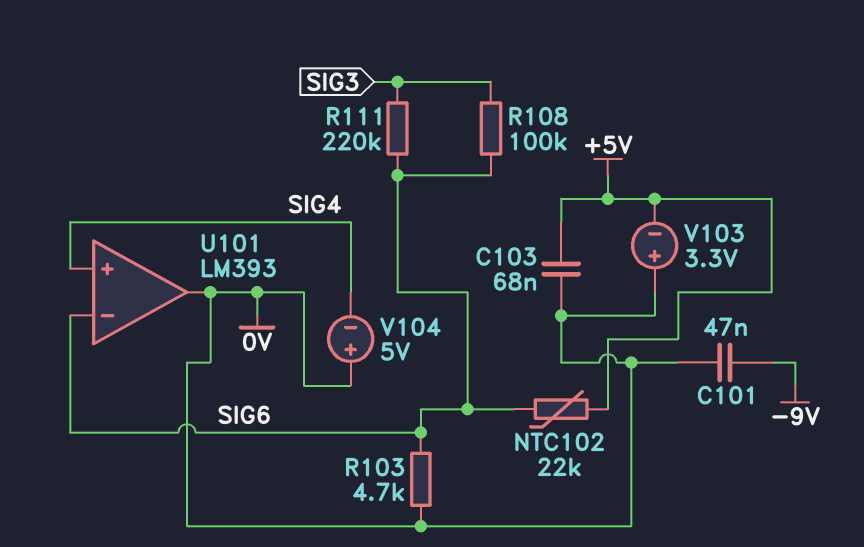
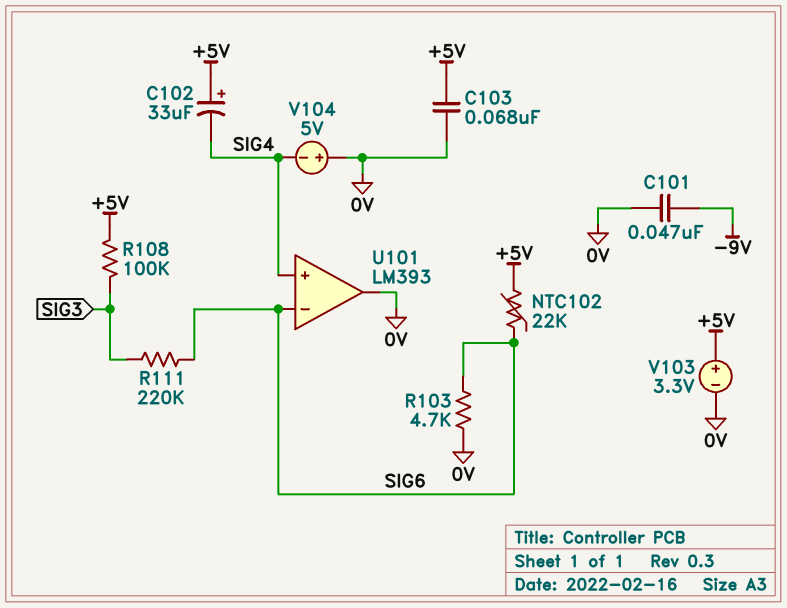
C102: none -> 33uF (plus +5V, minus SIG4)
R108: 100k (SIG3, SIG6) -> 100k (+5V, SIG3)
V103: 3.3V (plus 0V, minus +5V) -> 3.3V (plus +5V, minus 0V)

